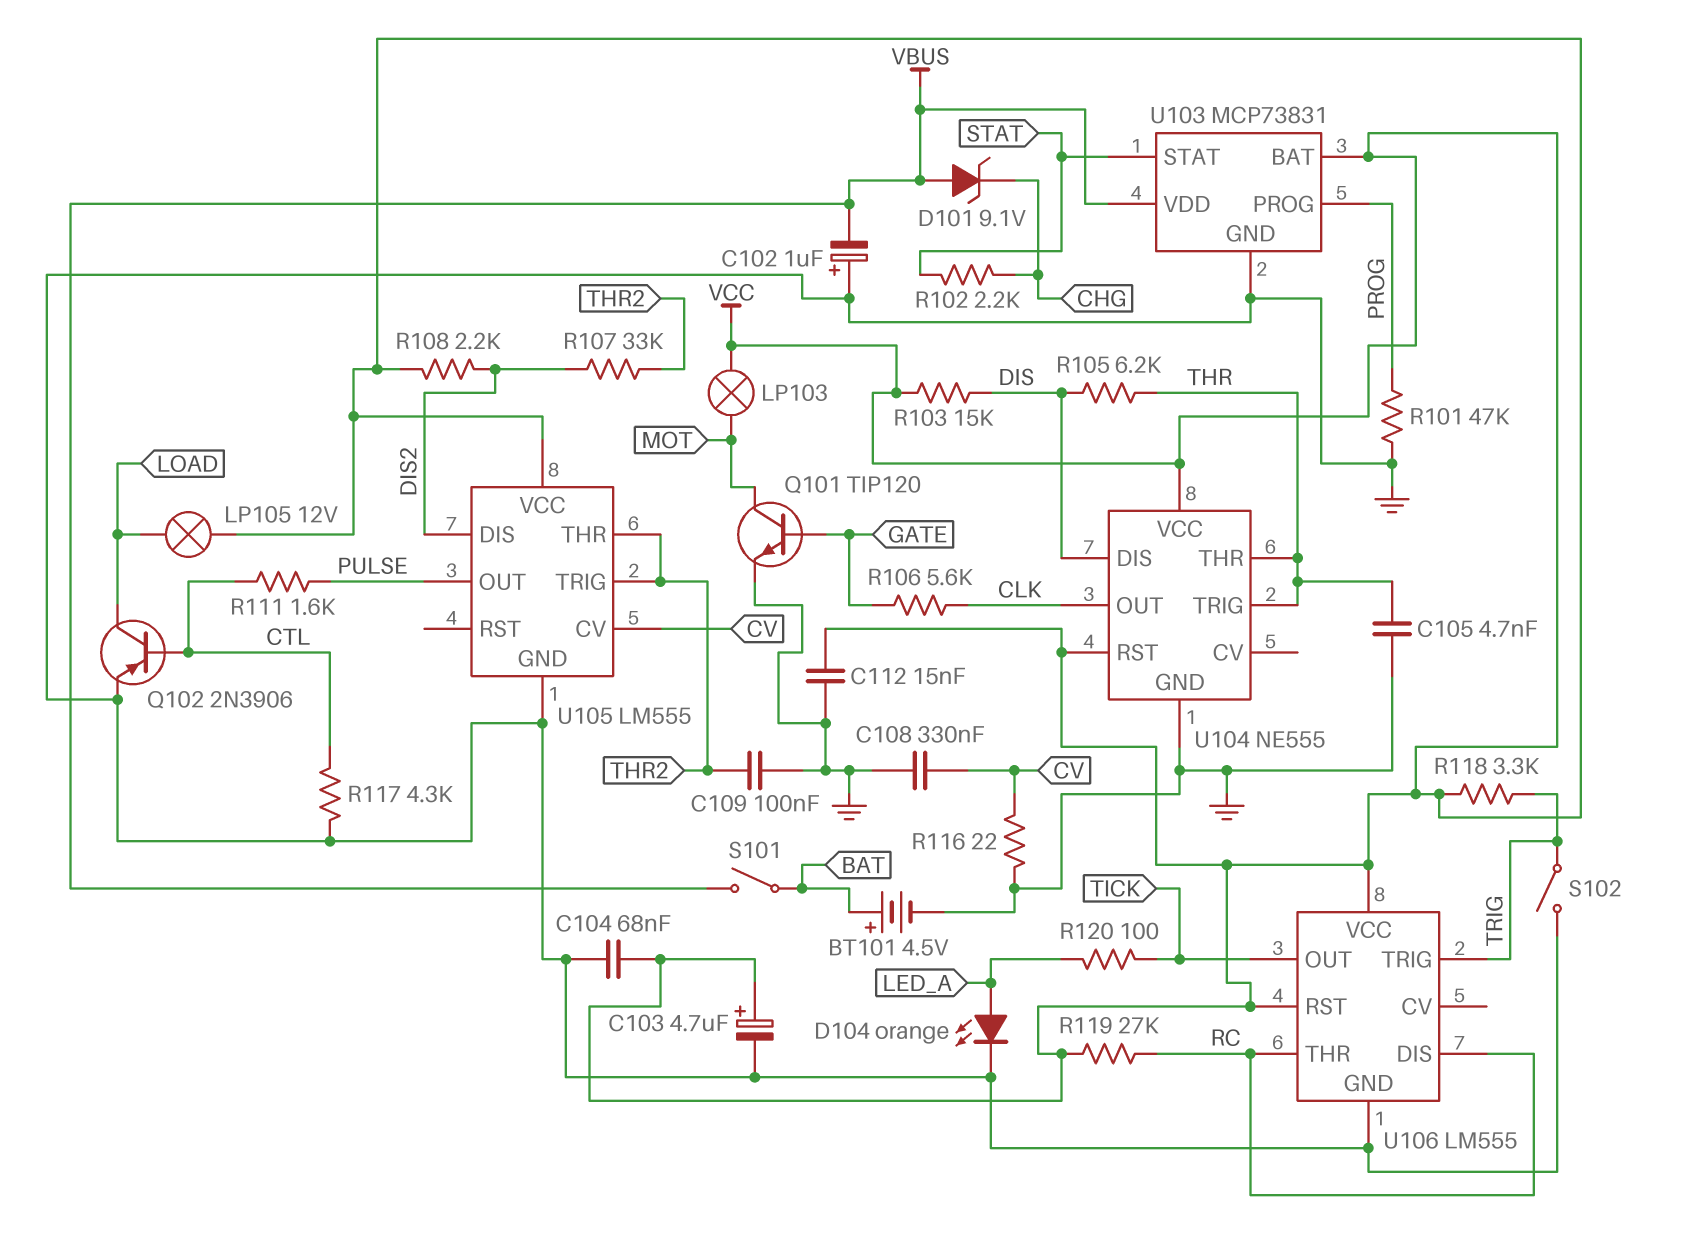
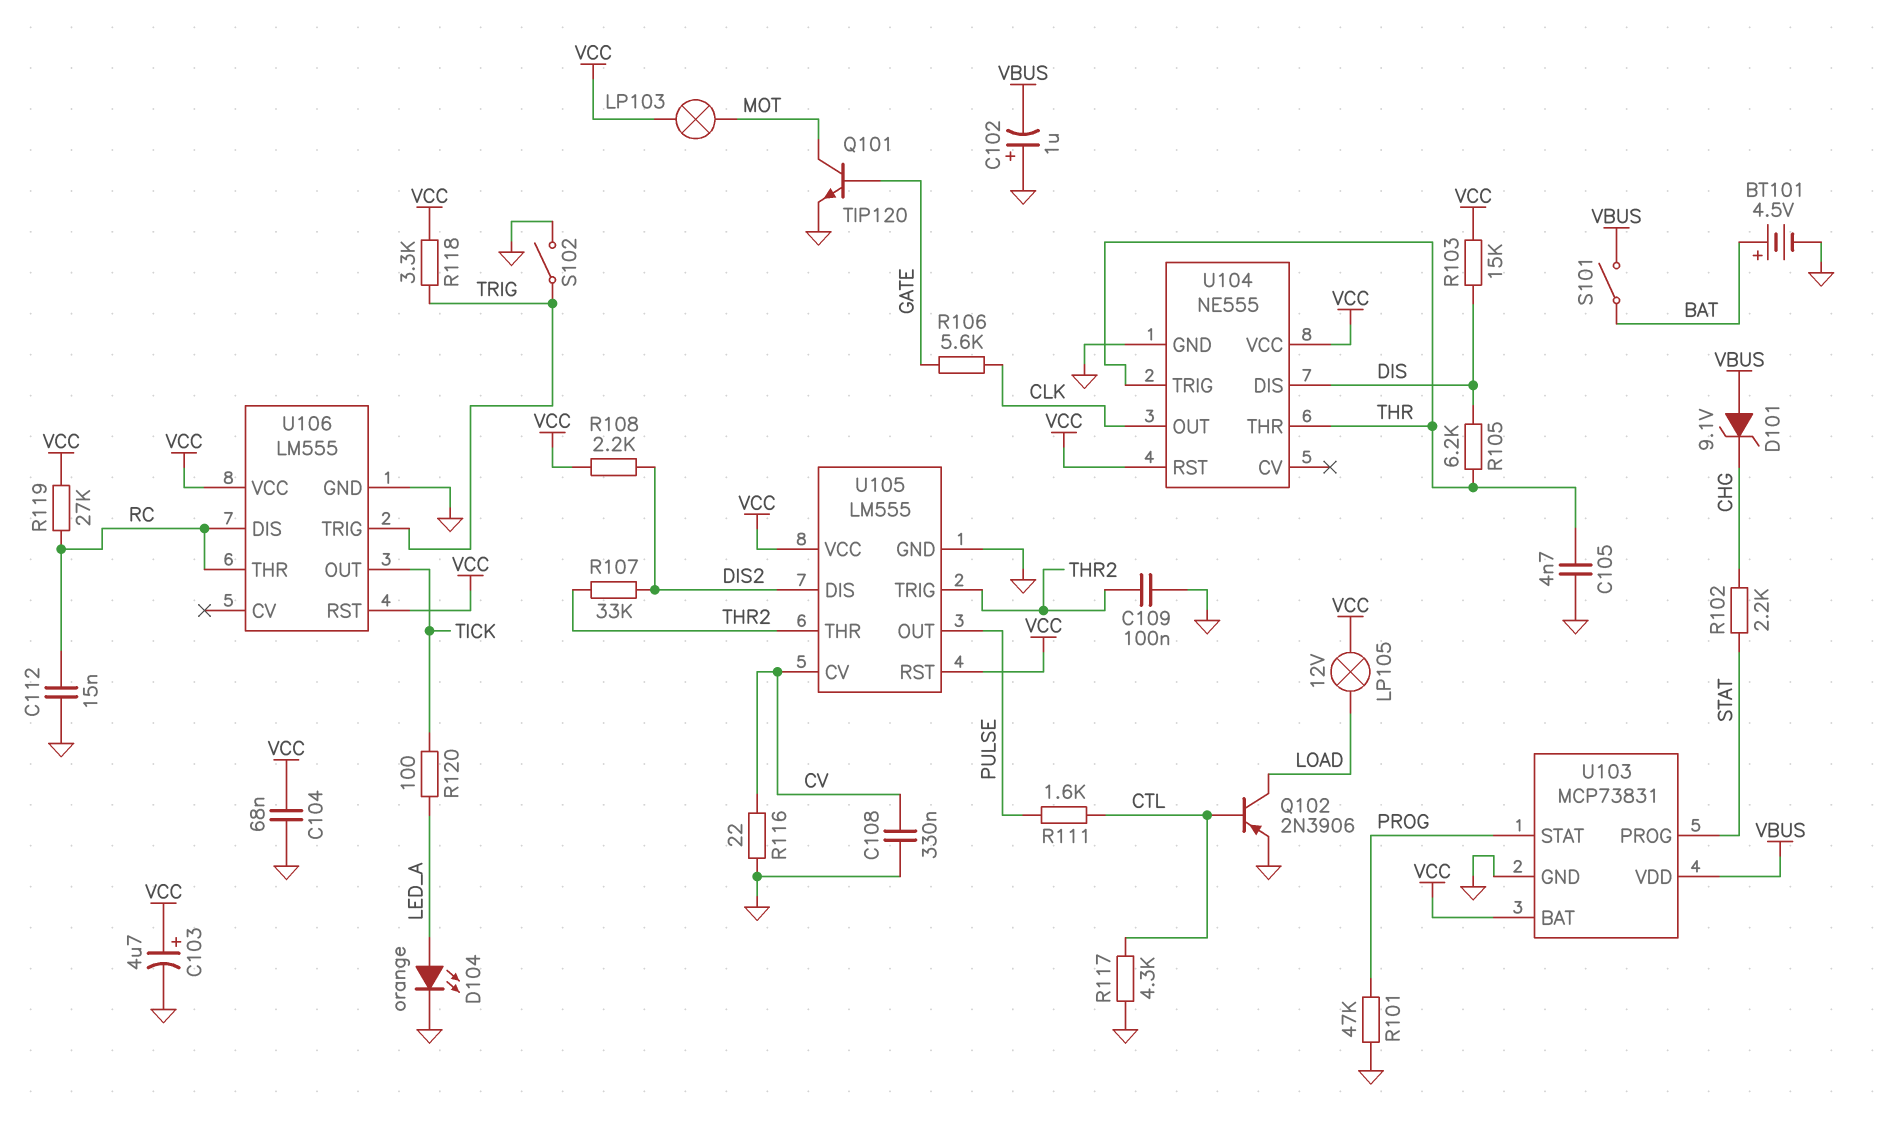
C112: 15nF (GND, VCC) -> 15nF (GND, RC)
U103 pin PROG: PROG -> STAT
U103 pin STAT: STAT -> PROG
U105 pin RST: none -> VCC

